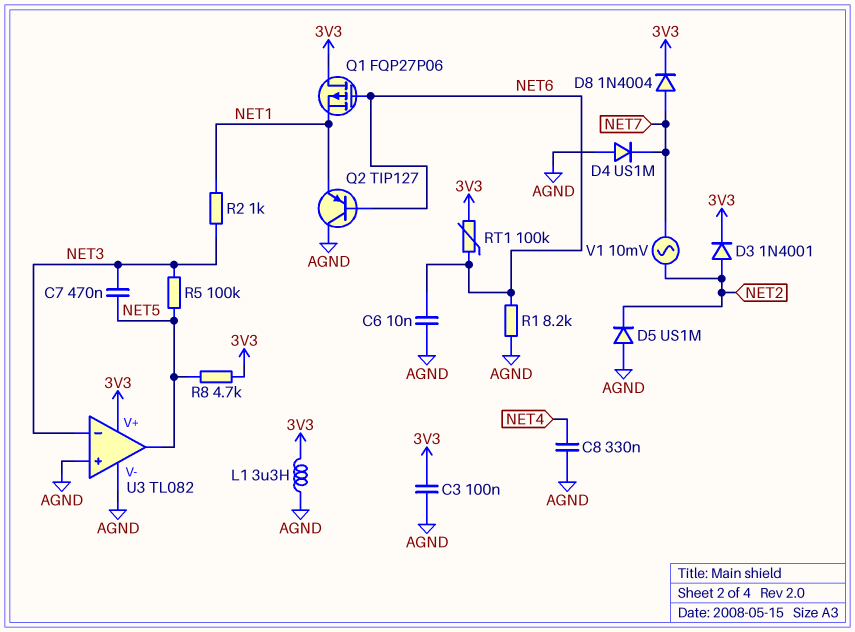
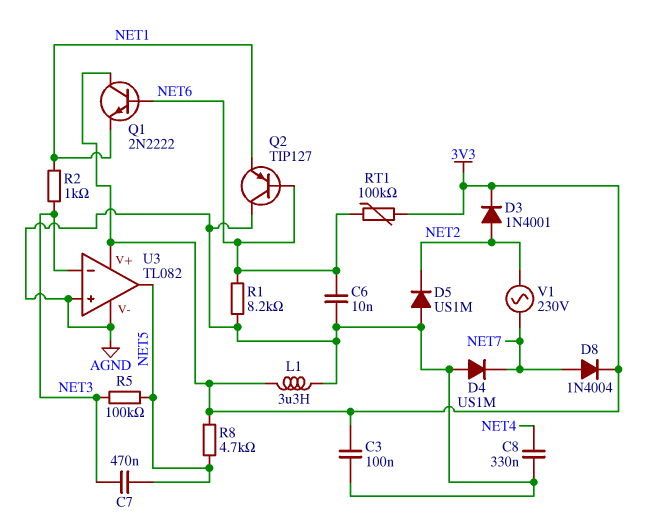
Q1: PMOS FQP27P06 (G NET6, D 3V3, S NET1) -> NPN 2N2222 (B NET6, C 3V3, E NET1)
V1: AC 10mV (NET2, NET7) -> AC 230V (NET2, NET7)

